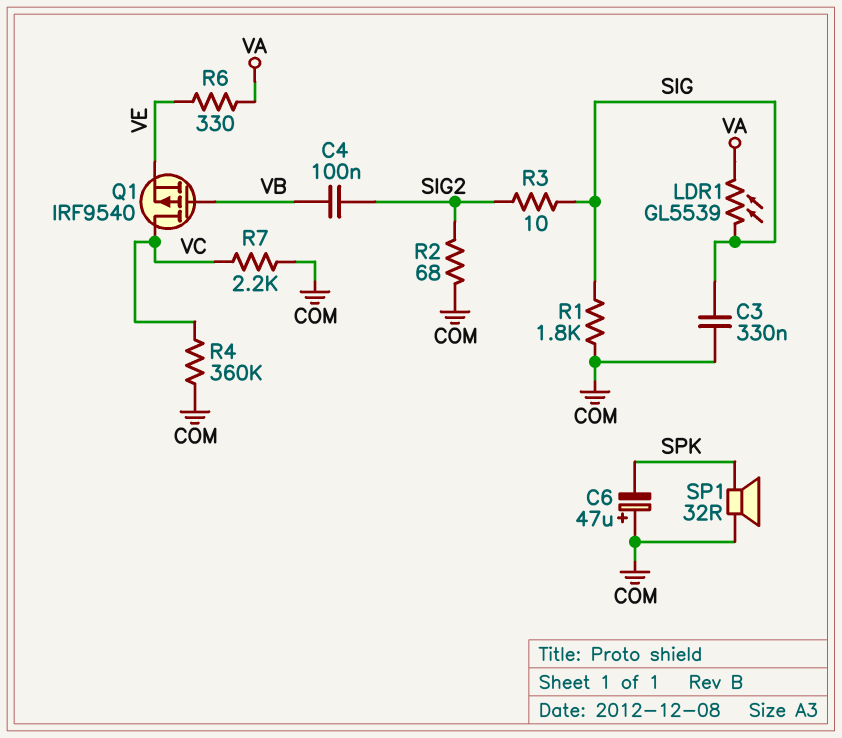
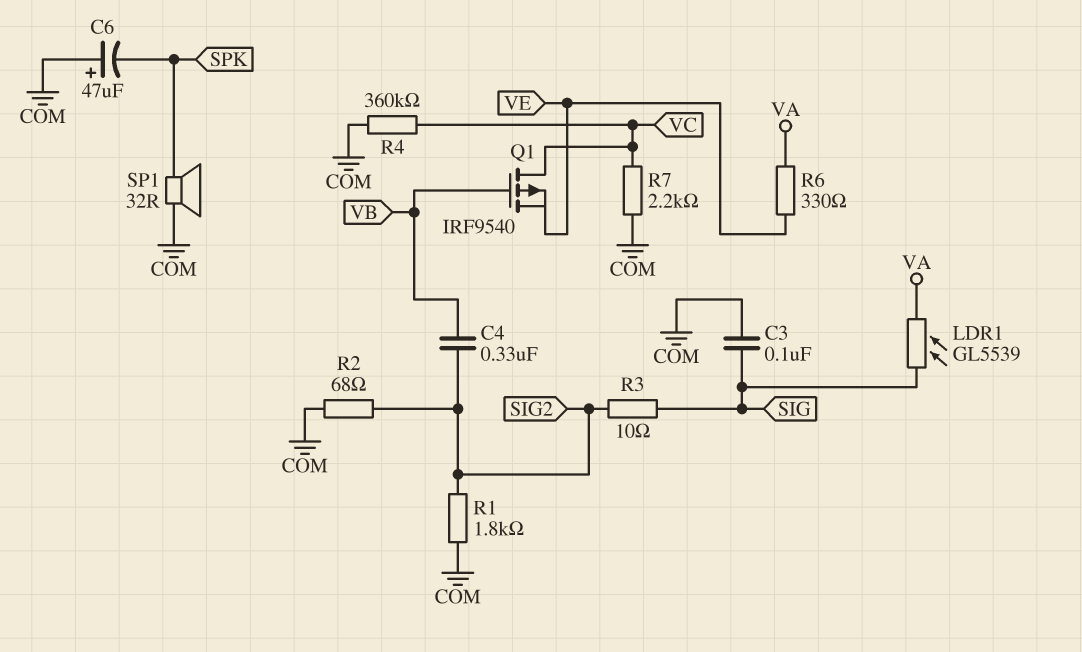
C3: 330nF (COM, SIG) -> 100nF (COM, SIG)
C4: 100nF (SIG2, VB) -> 330nF (SIG2, VB)
R1: 1.8k (COM, SIG) -> 1.8k (COM, SIG2)

